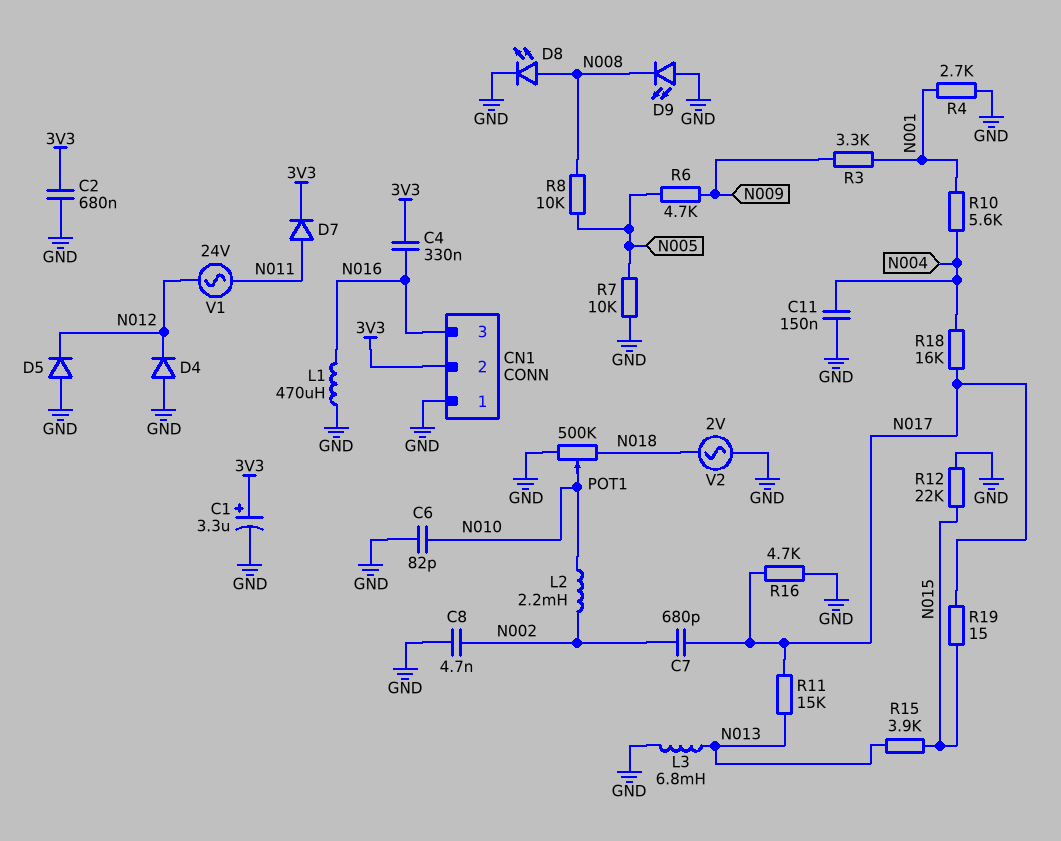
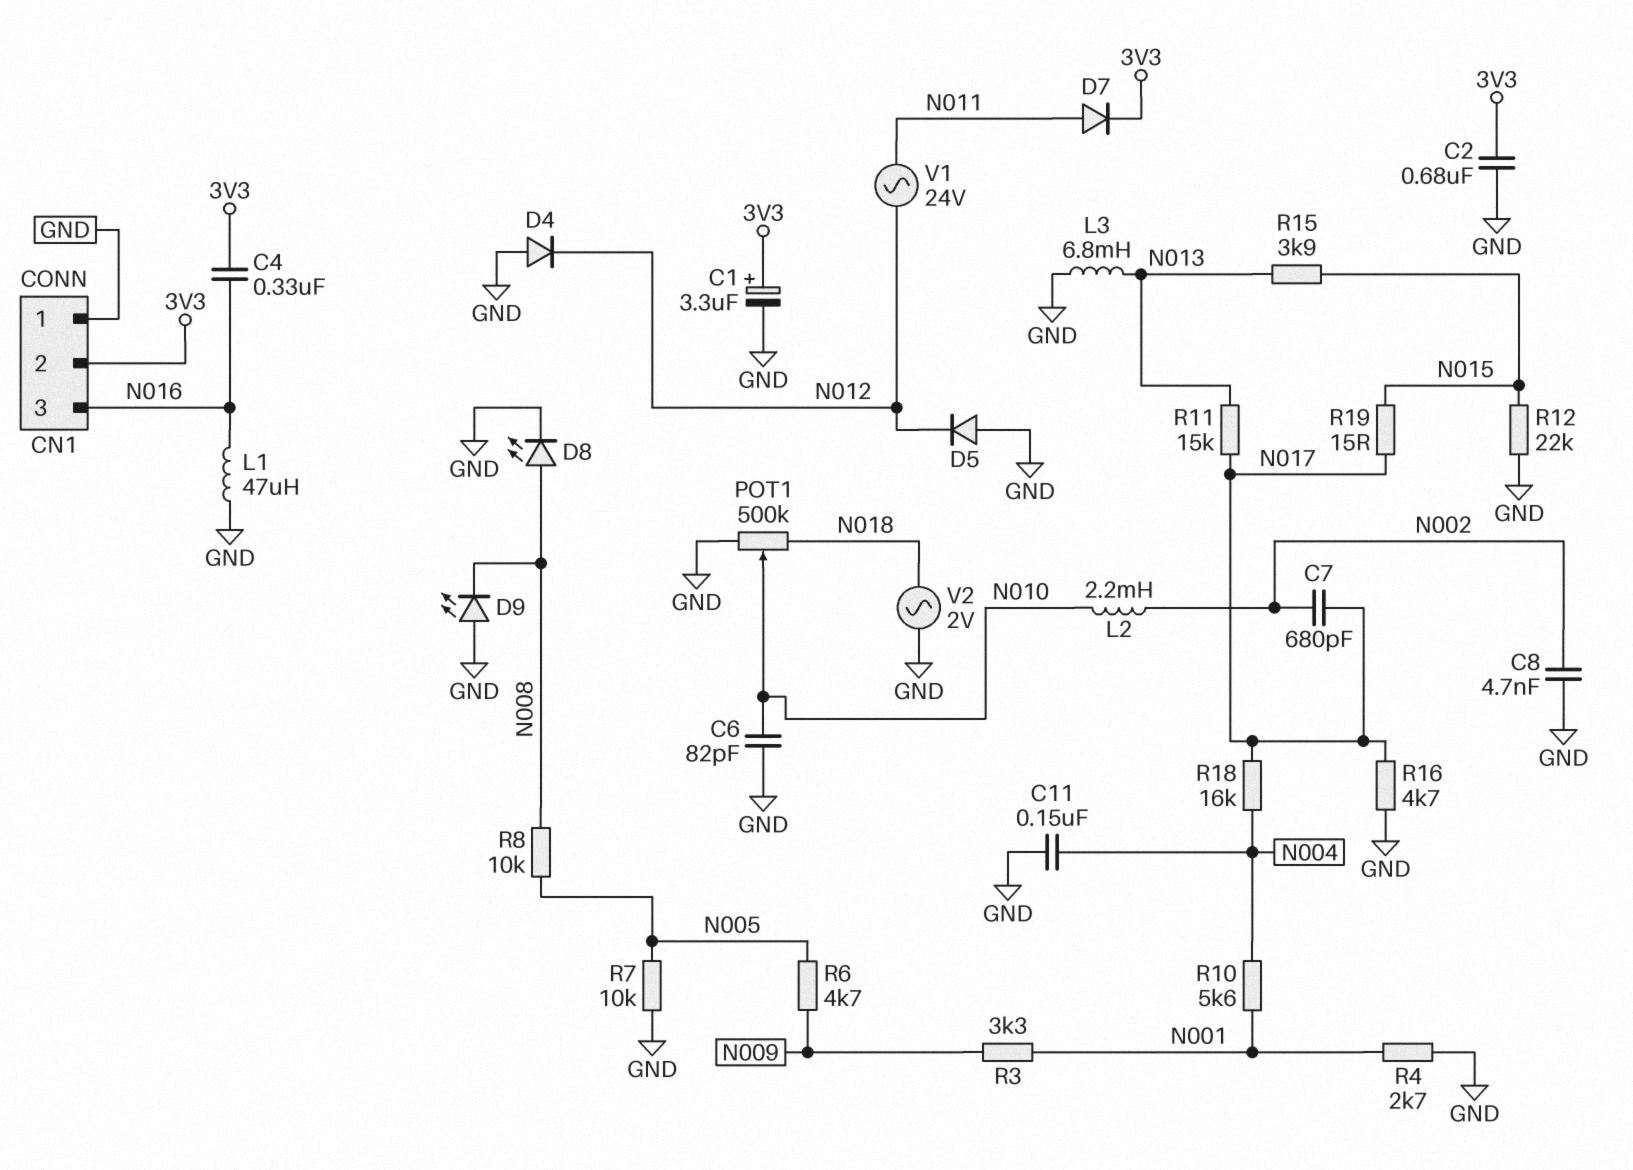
L1: 470uH (GND, N016) -> 47uH (GND, N016)

